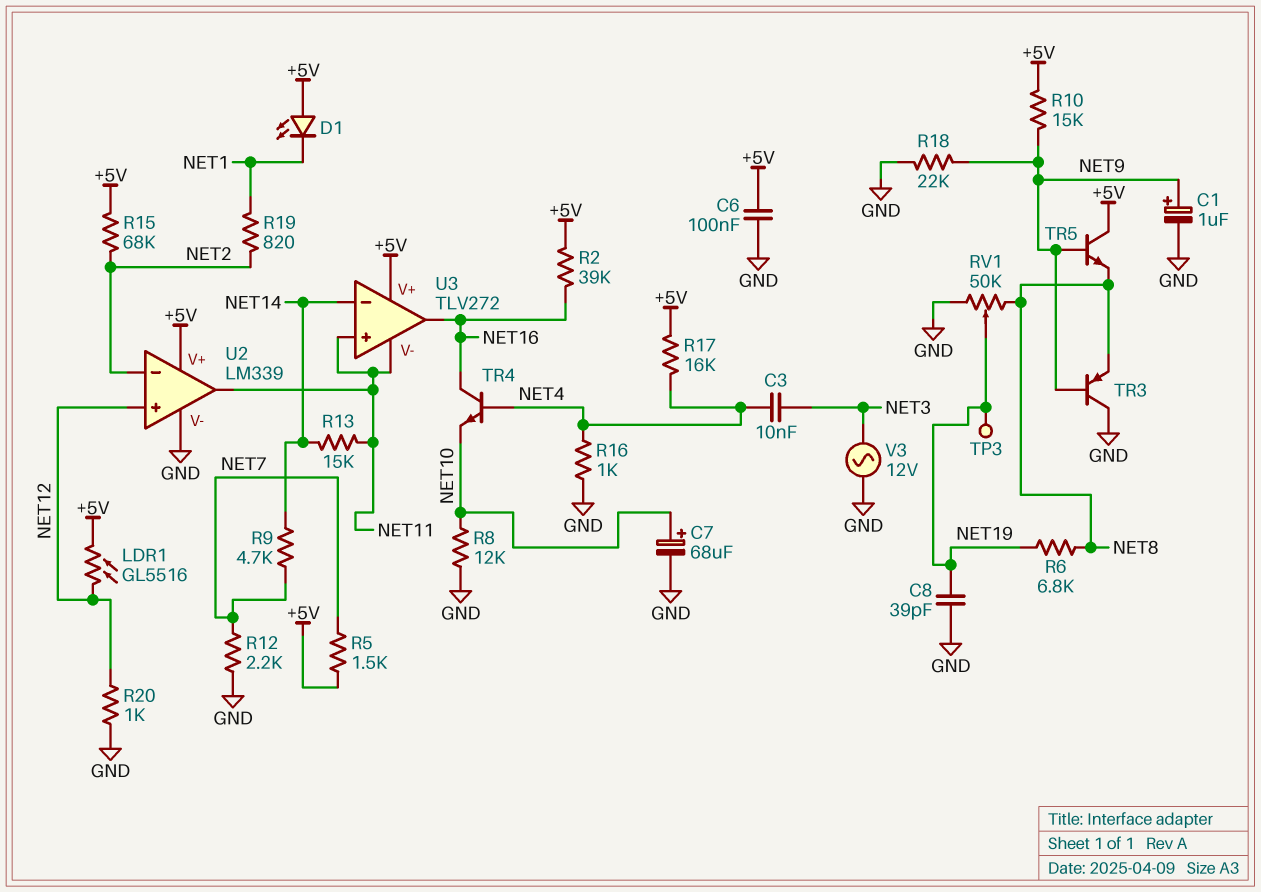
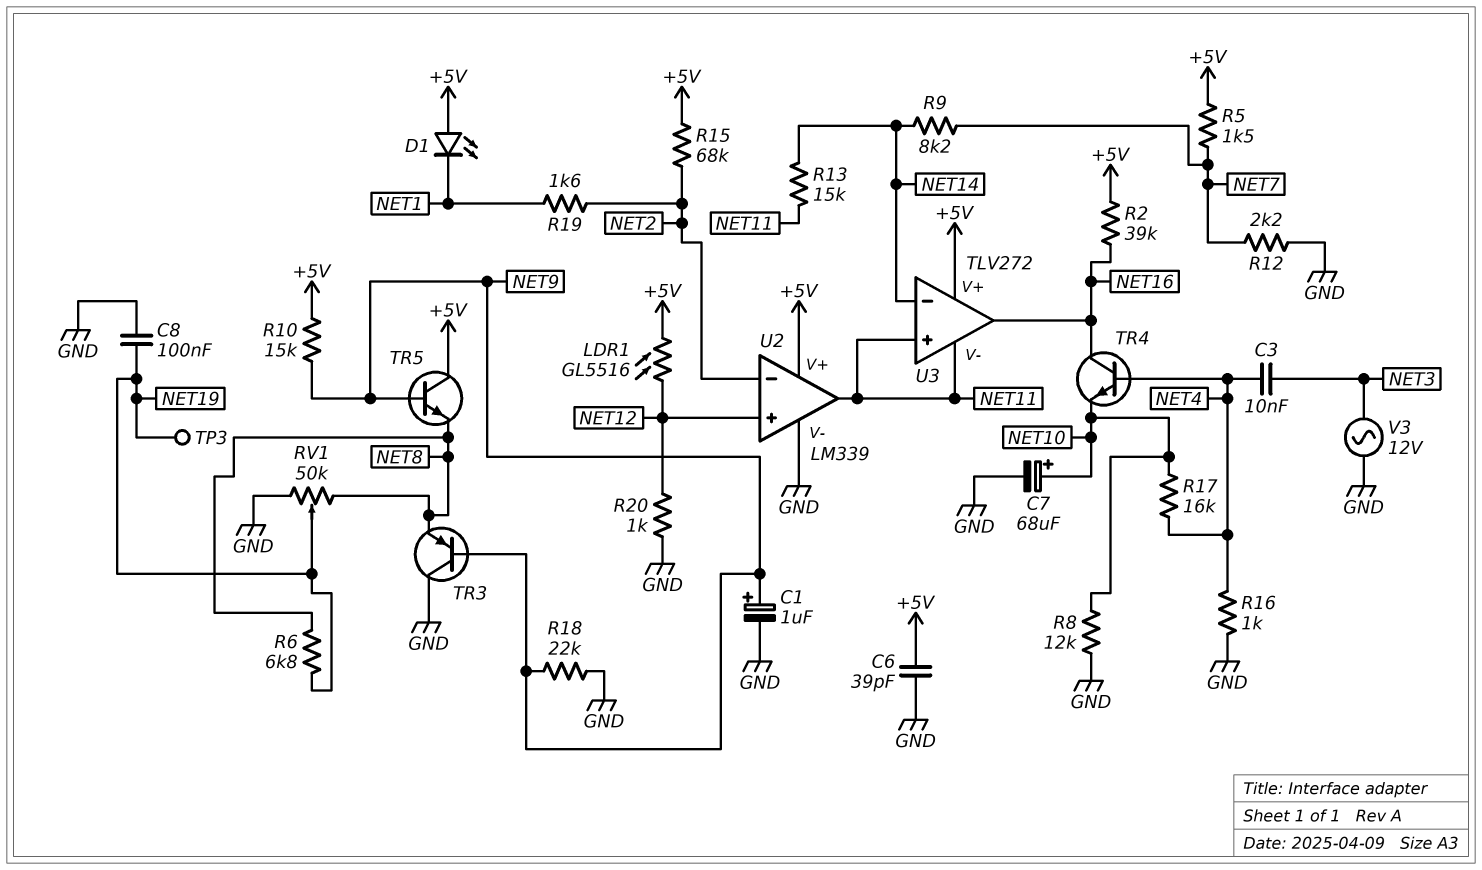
C6: 100nF (+5V, GND) -> 39pF (+5V, GND)
C8: 39pF (GND, NET19) -> 100nF (GND, NET19)
R9: 4.7k (NET7, NET14) -> 8.2k (NET7, NET14)
R17: 16k (+5V, NET4) -> 16k (NET4, NET10)
R19: 820 (NET1, NET2) -> 1.6k (NET1, NET2)

